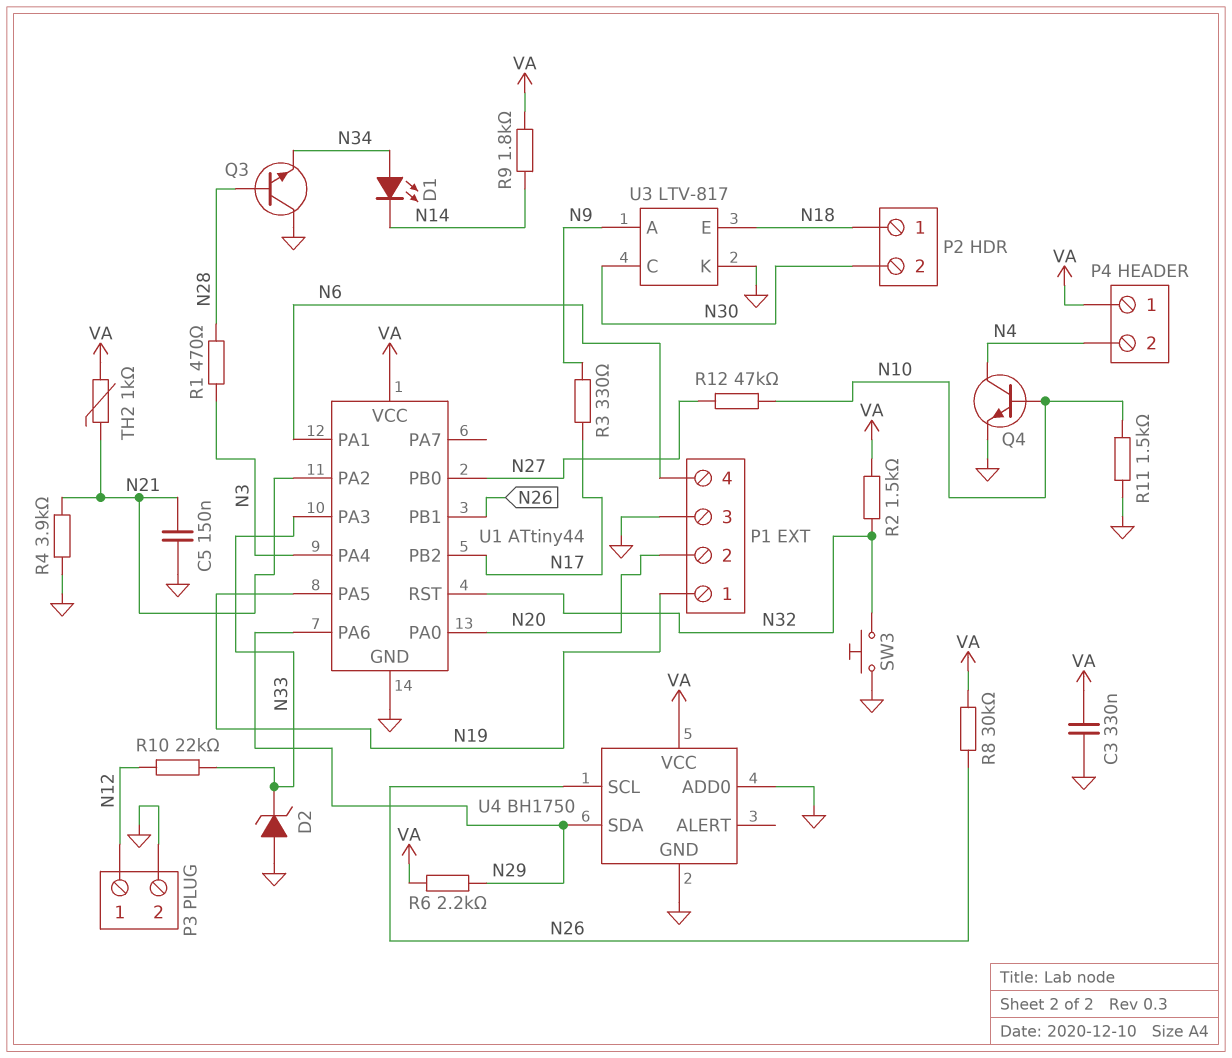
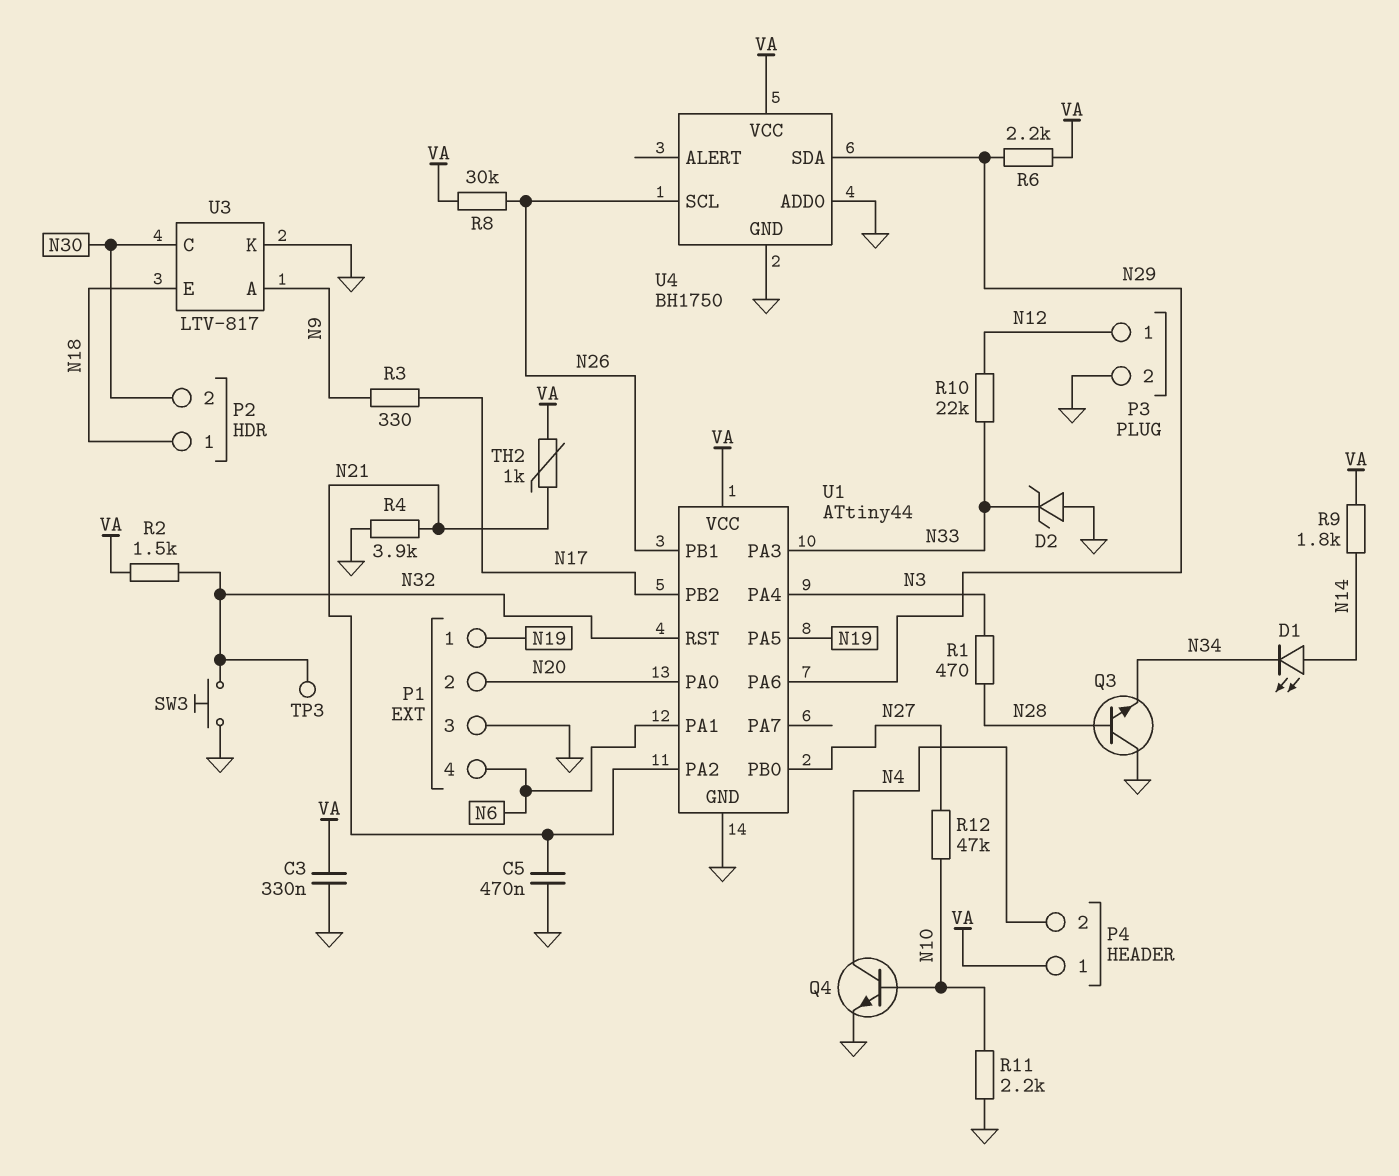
C5: 150nF (GND, N21) -> 470nF (GND, N21)
D1: LED (A N34, K N14) -> LED (A N14, K N34)
R11: 1.5k (GND, N10) -> 2.2k (GND, N10)
TP3: none -> test point (N32)

